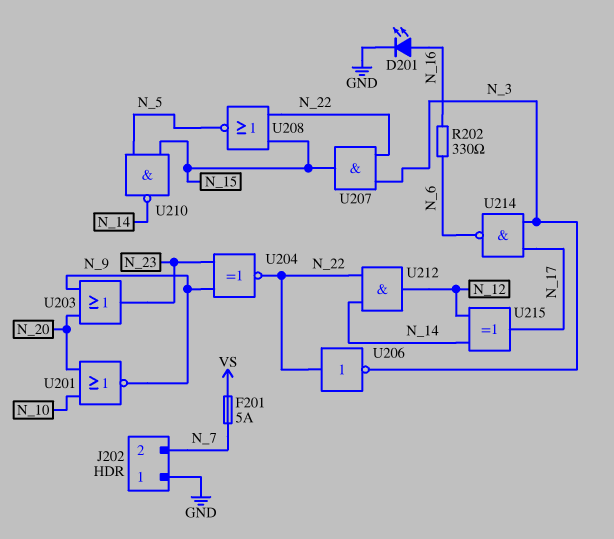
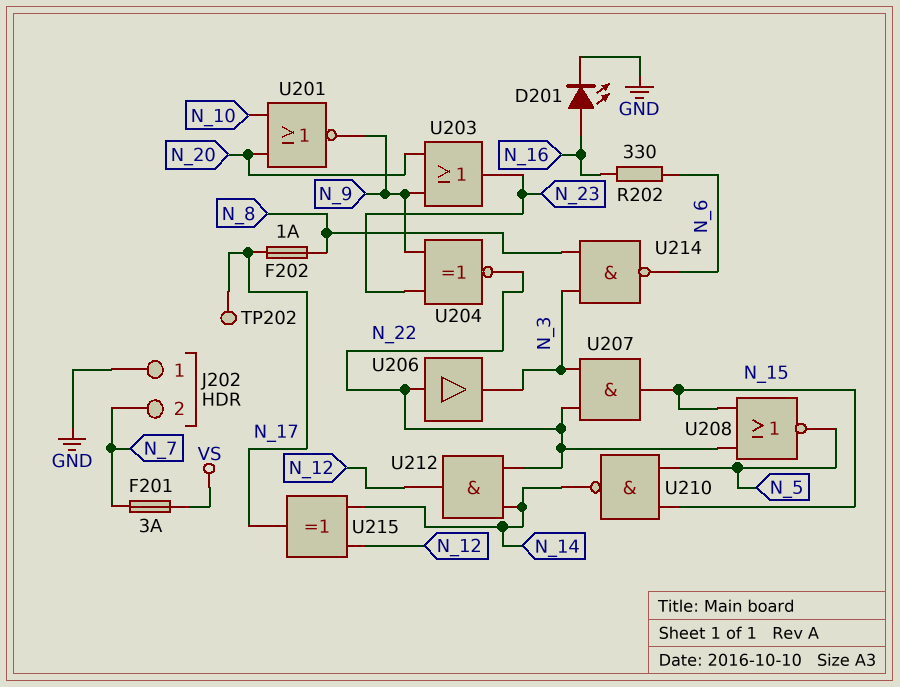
F201: 5A (N_7, VS) -> 3A (N_7, VS)
F202: none -> 1A (N_8, N_17)
TP202: none -> test point (N_17)
U206: NOT (in N_22, out N_3) -> buffer (in N_22, out N_3)
U214: NAND (in N_3, in N_17, out N_6) -> NAND (in N_3, in N_8, out N_6)

